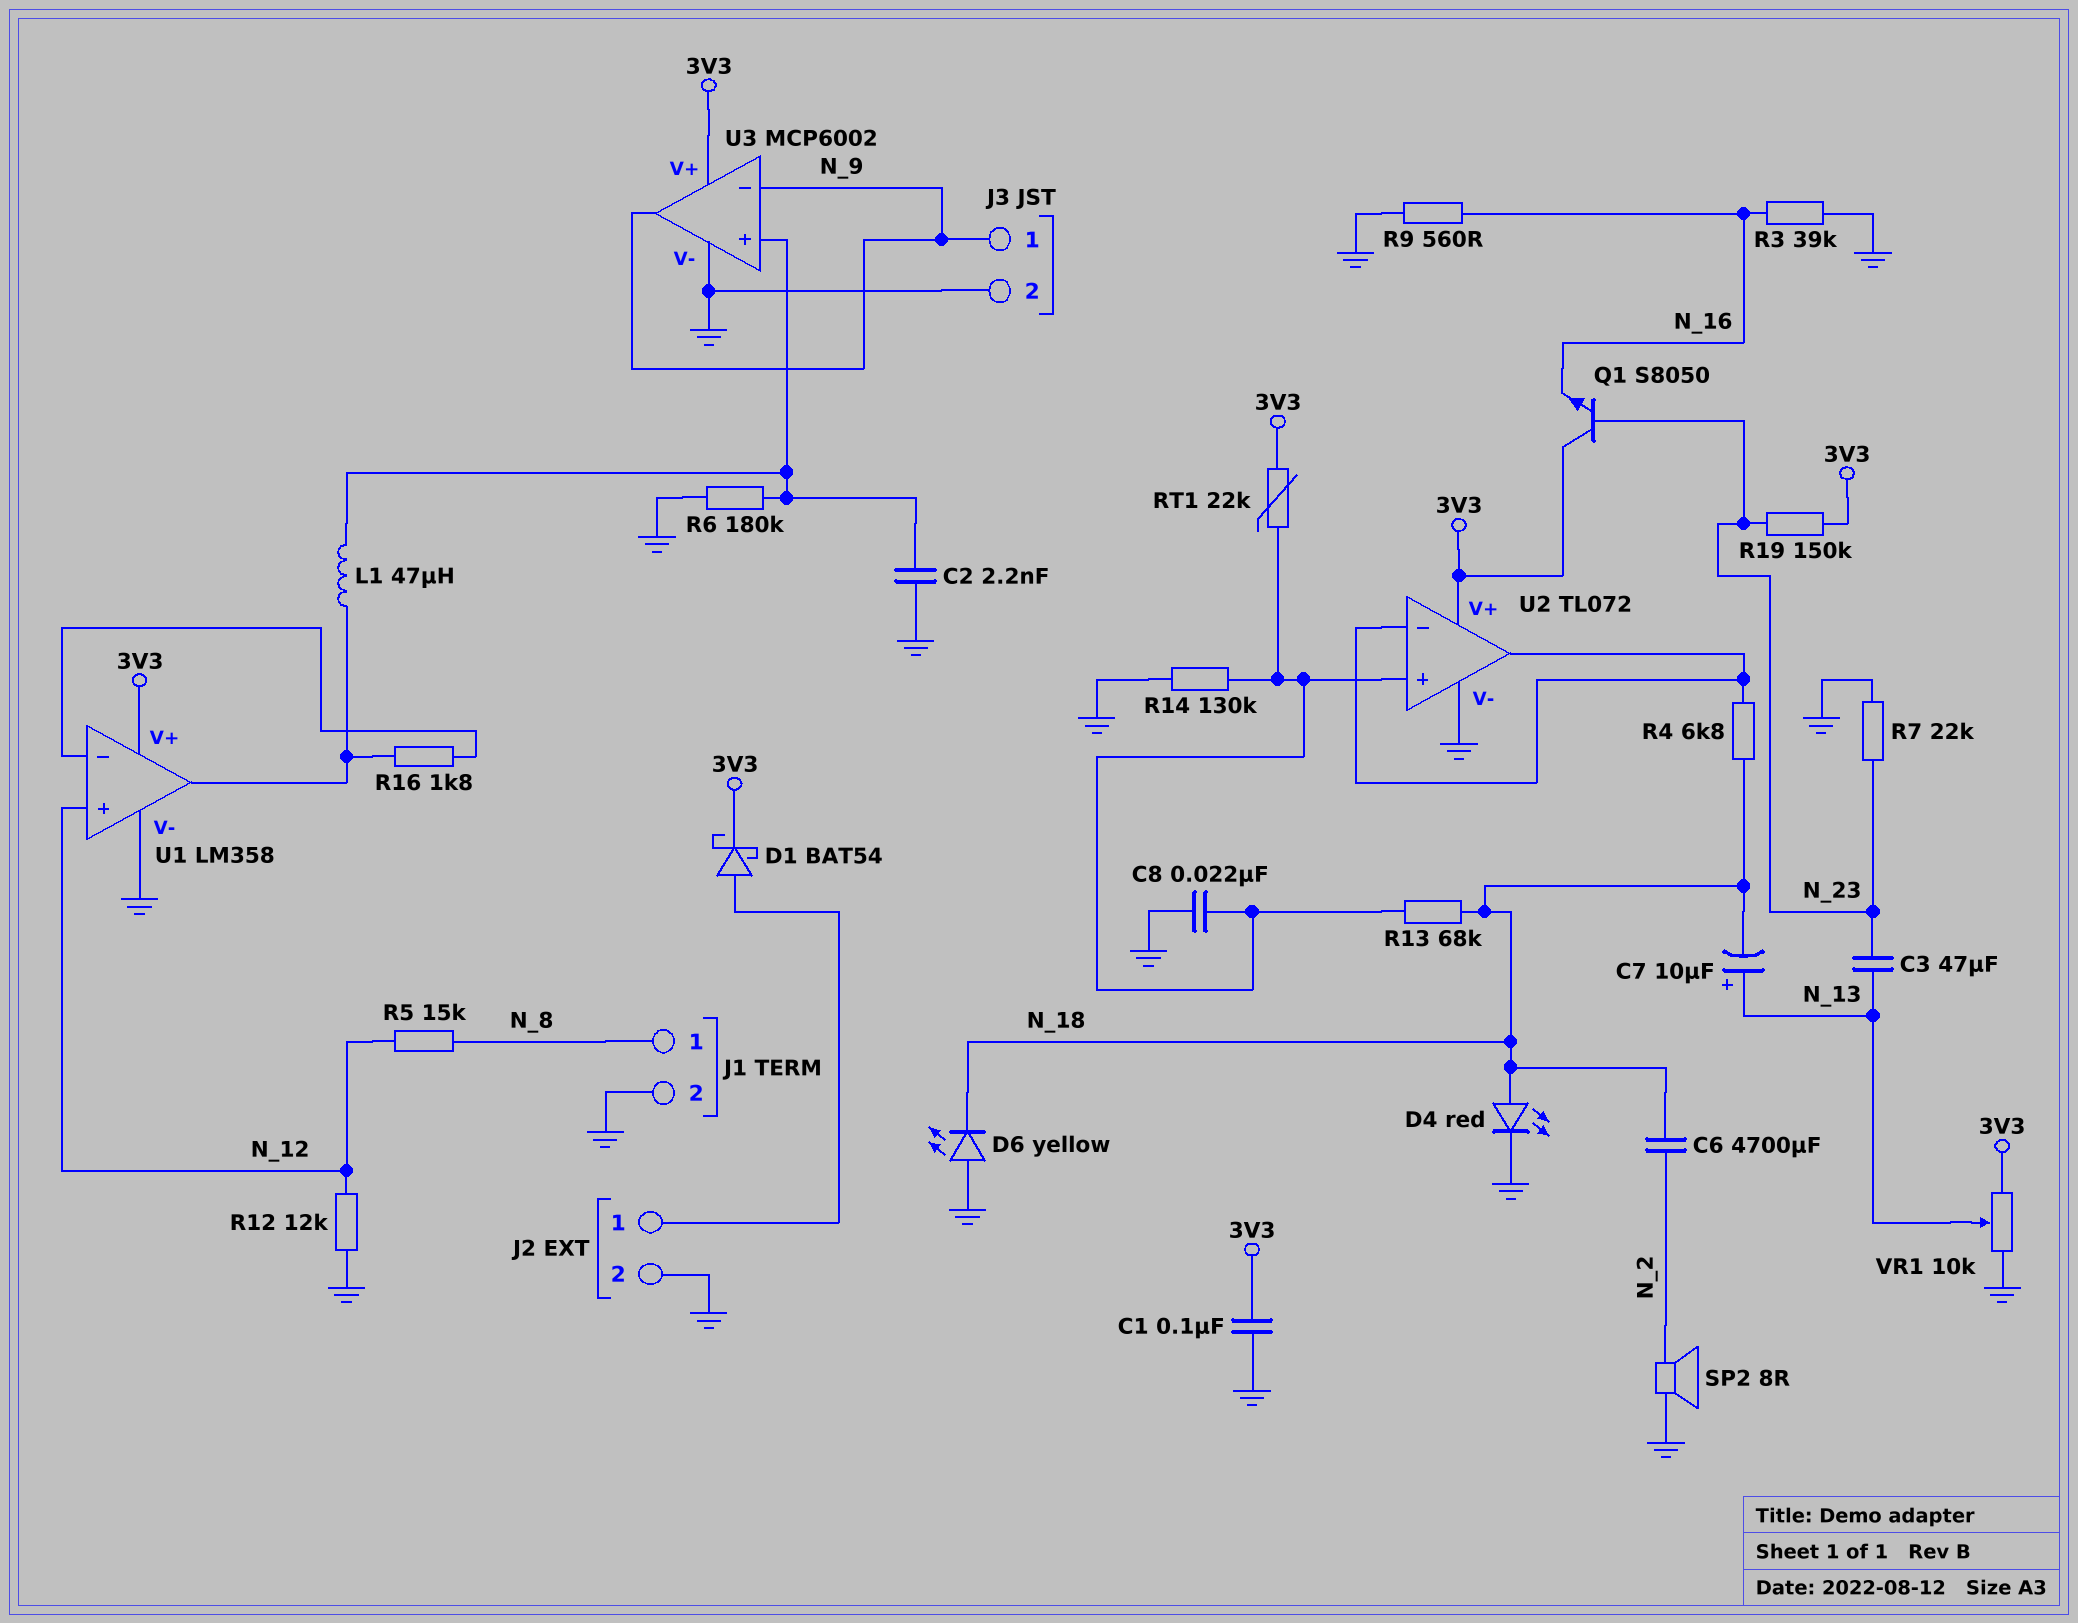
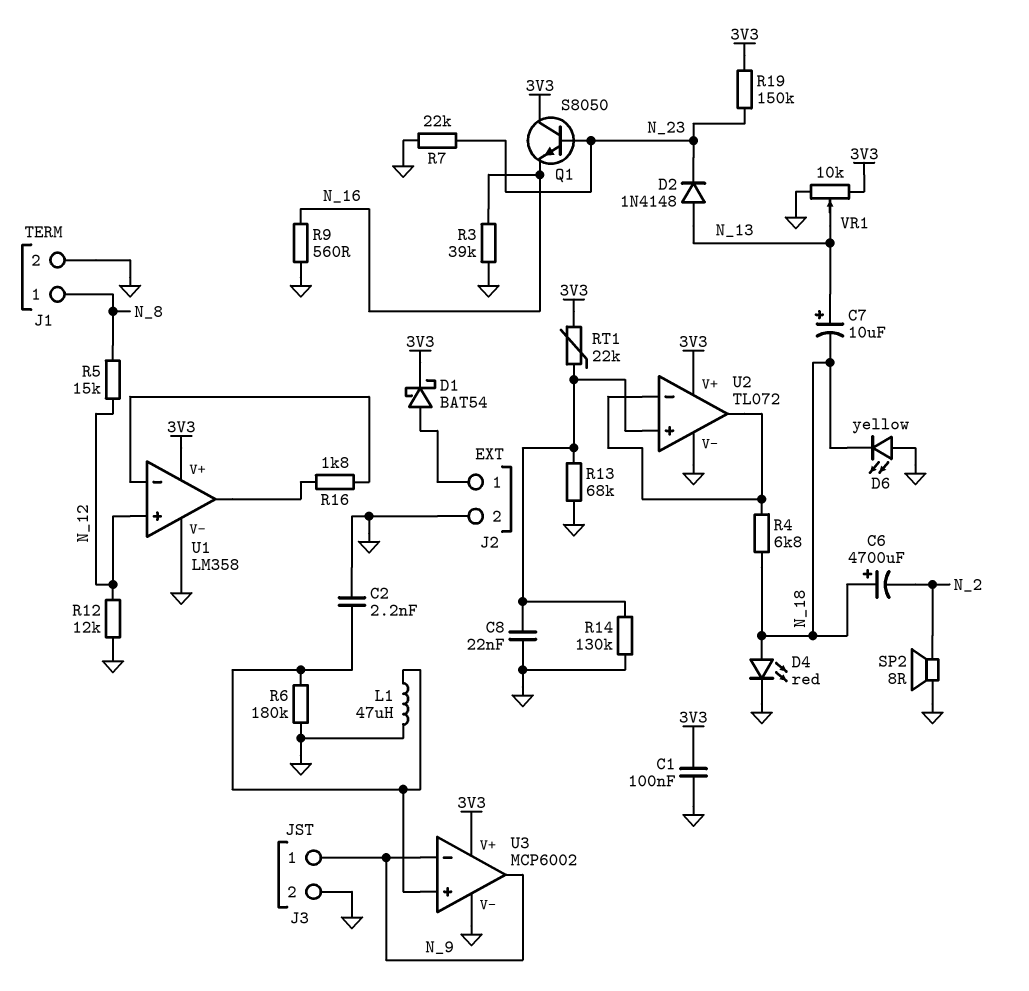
C3: 47uF (N_13, N_23) -> none
C6: 4700uF (N_2, N_18) -> 4700uF (plus N_18, minus N_2)
D2: none -> diode 1N4148 (A N_13, K N_23)
L1: 47uH (U1/out, U3/in+) -> 47uH (GND, U3/in+)
R13: 68k (N_18, U2/in+) -> 68k (GND, U2/in+)

